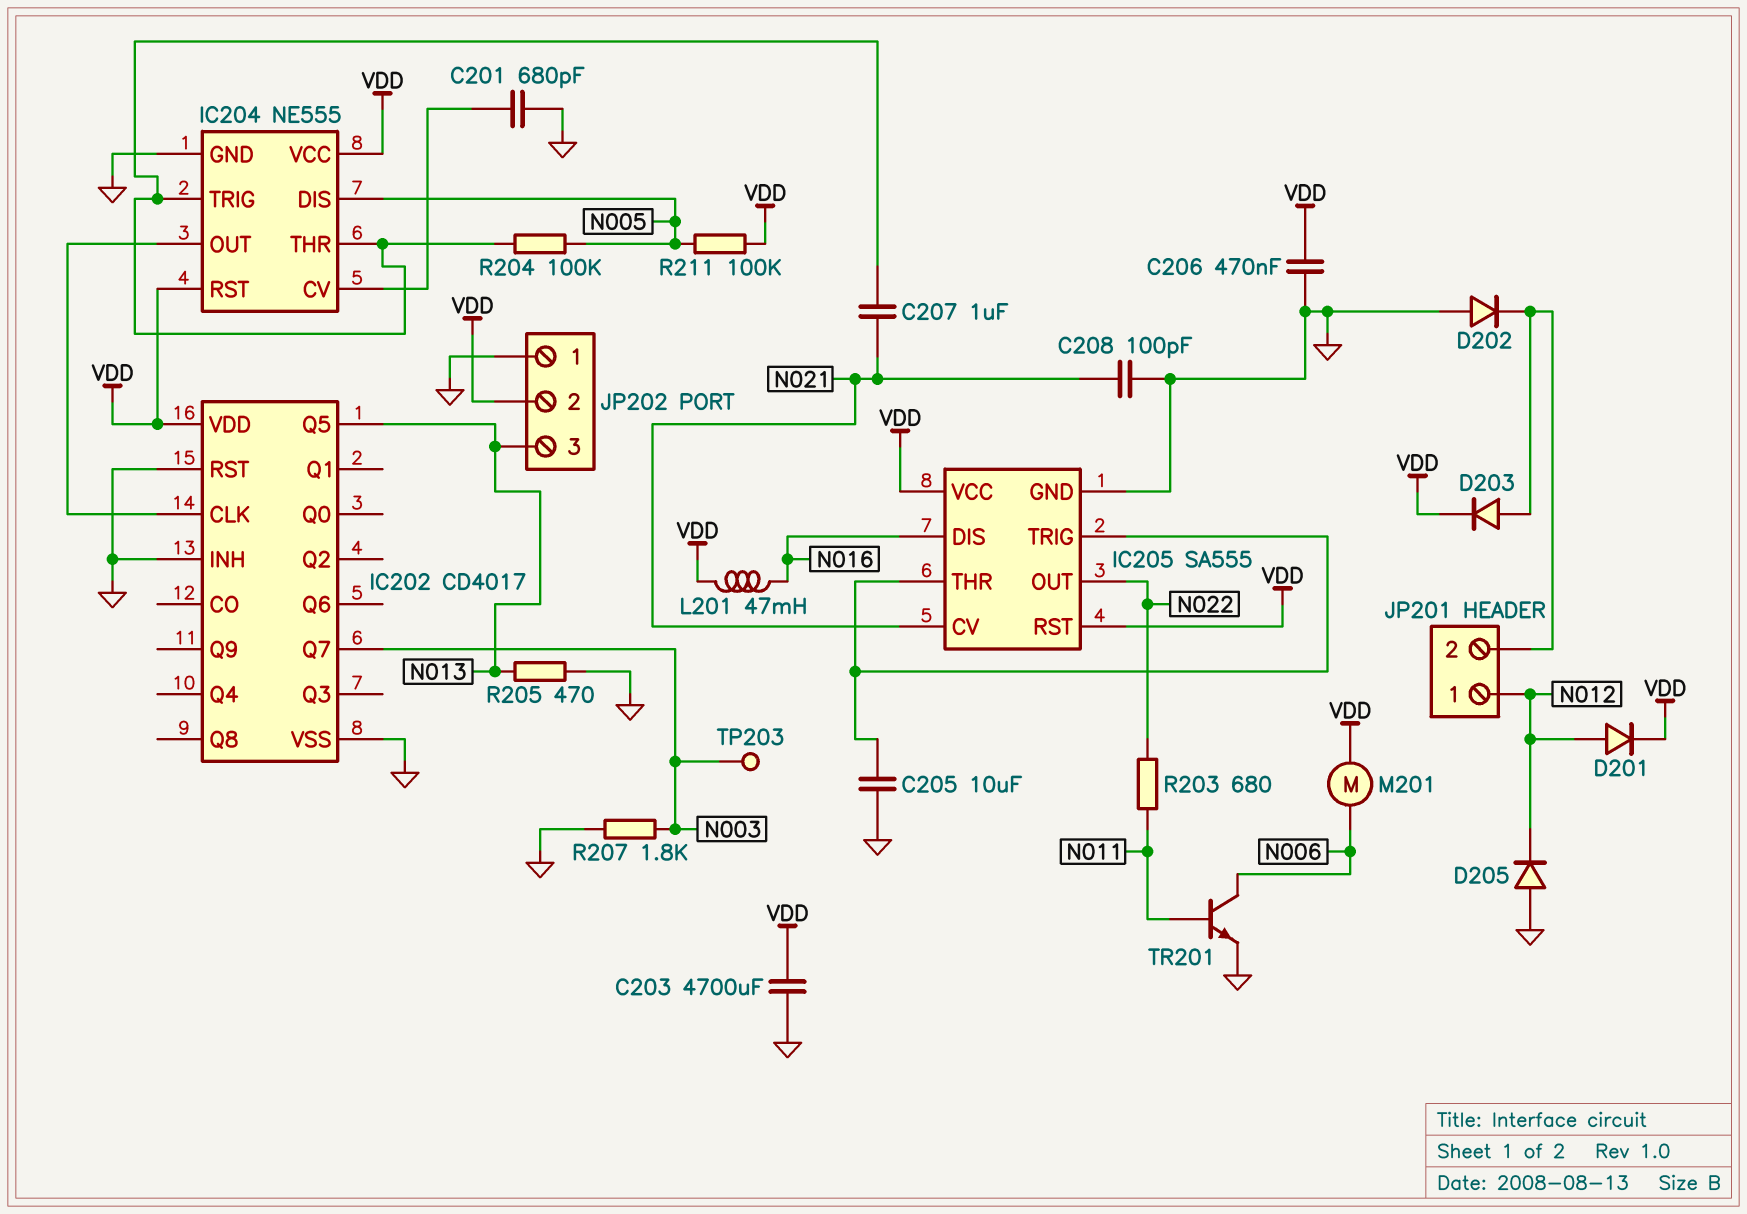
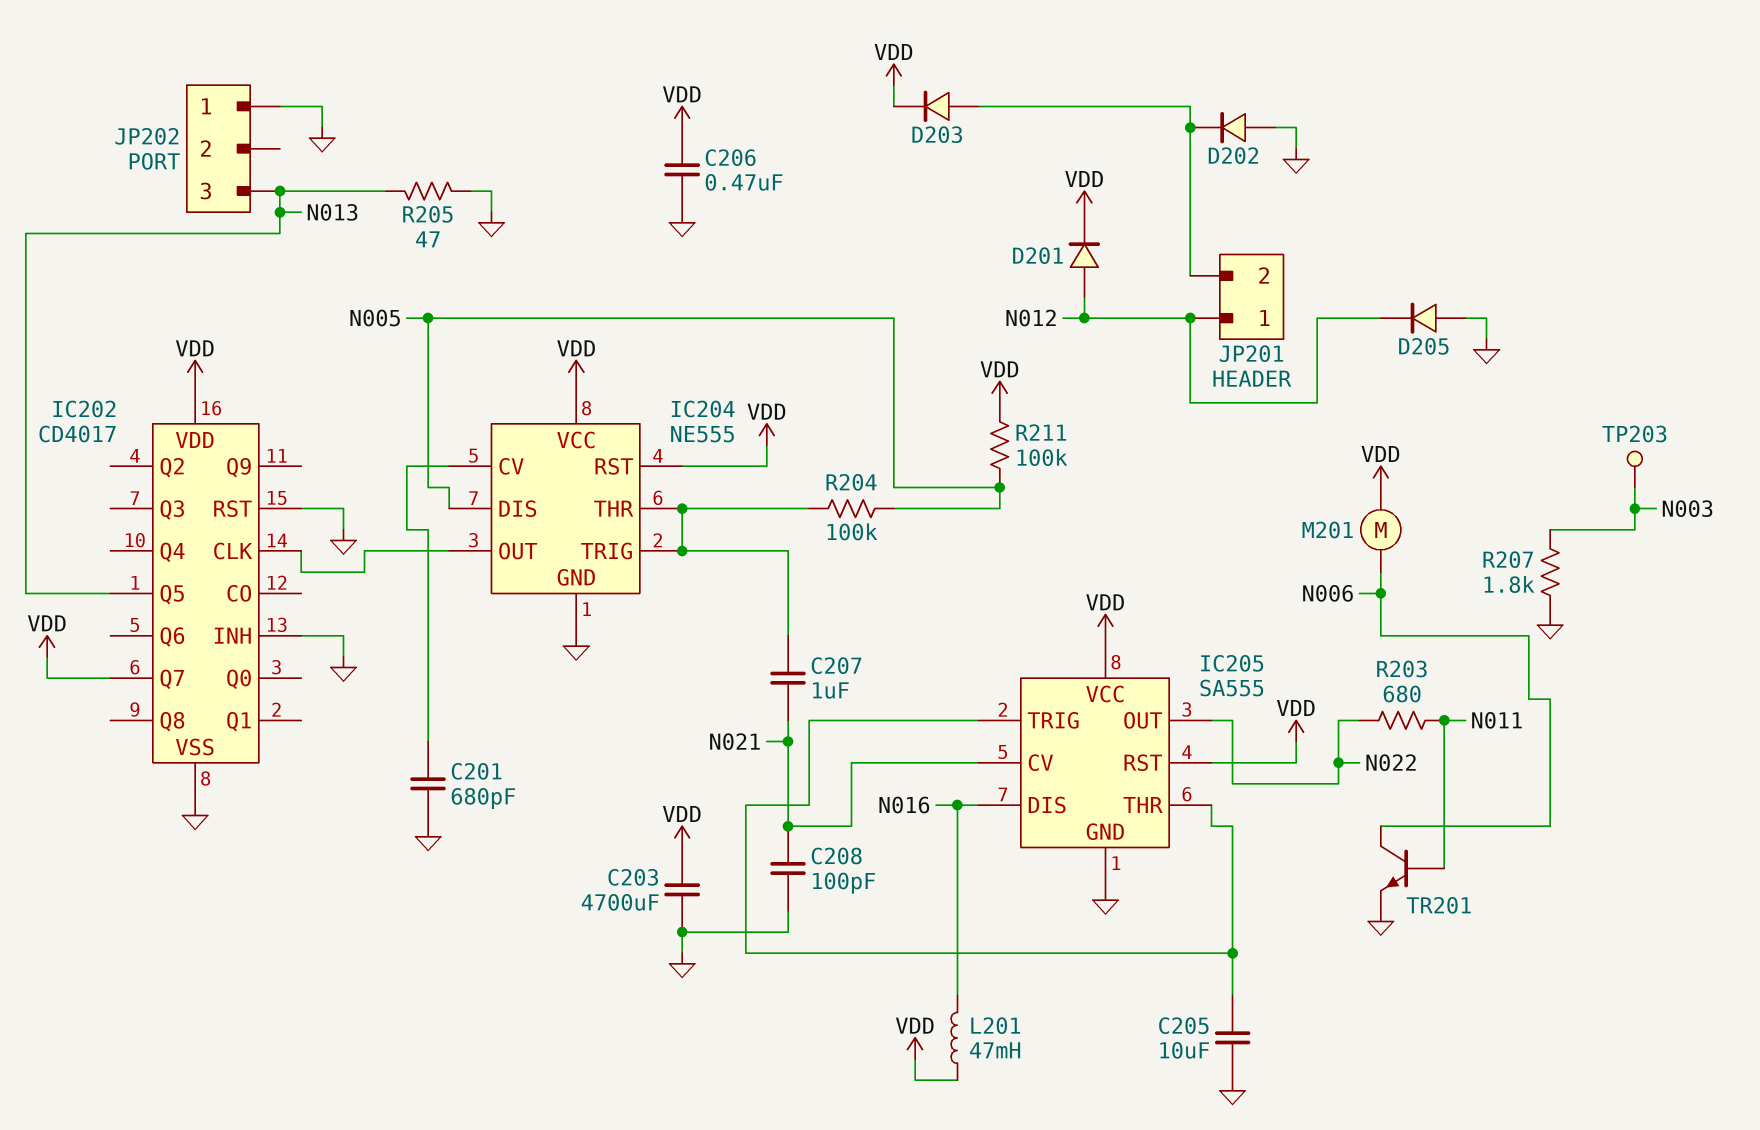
IC202 pin Q7: N003 -> VDD
JP202 pin 2: VDD -> none
R205: 470 (GND, N013) -> 47 (GND, N013)

